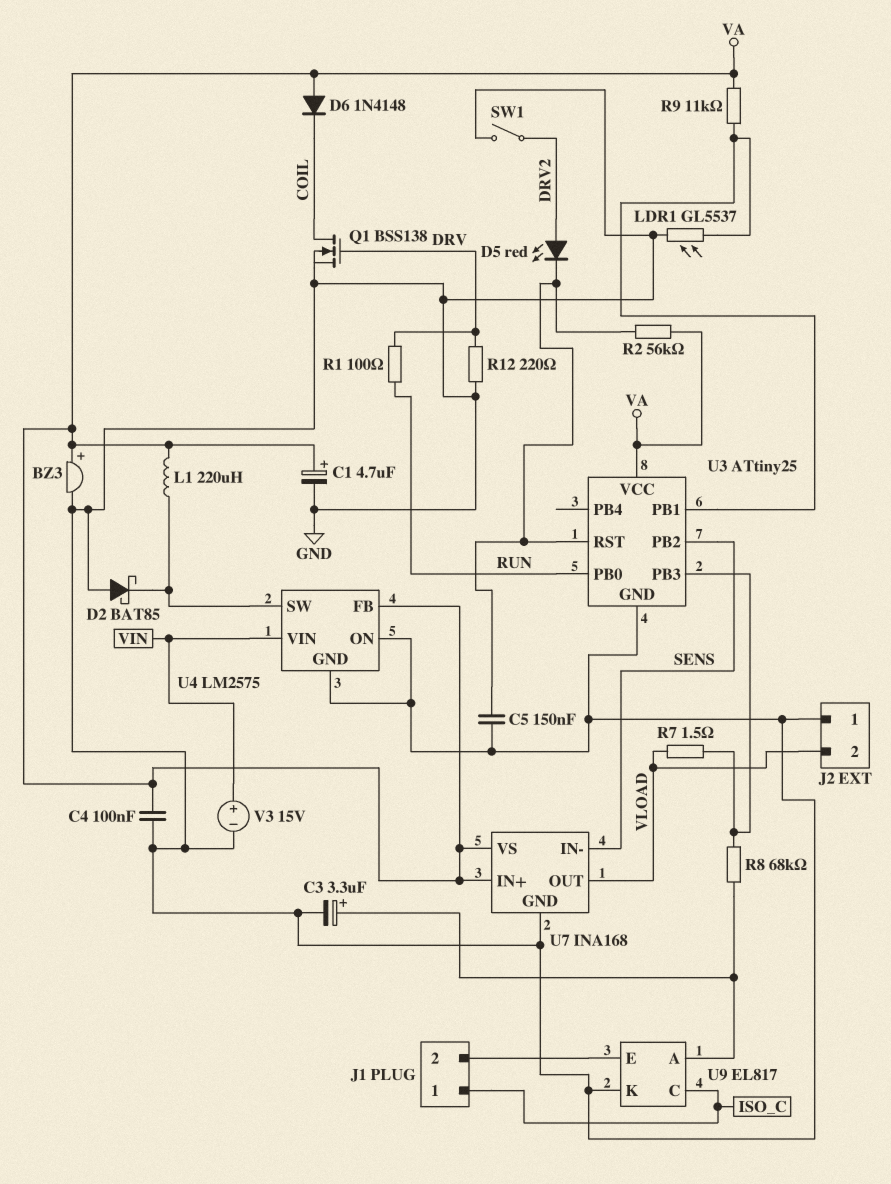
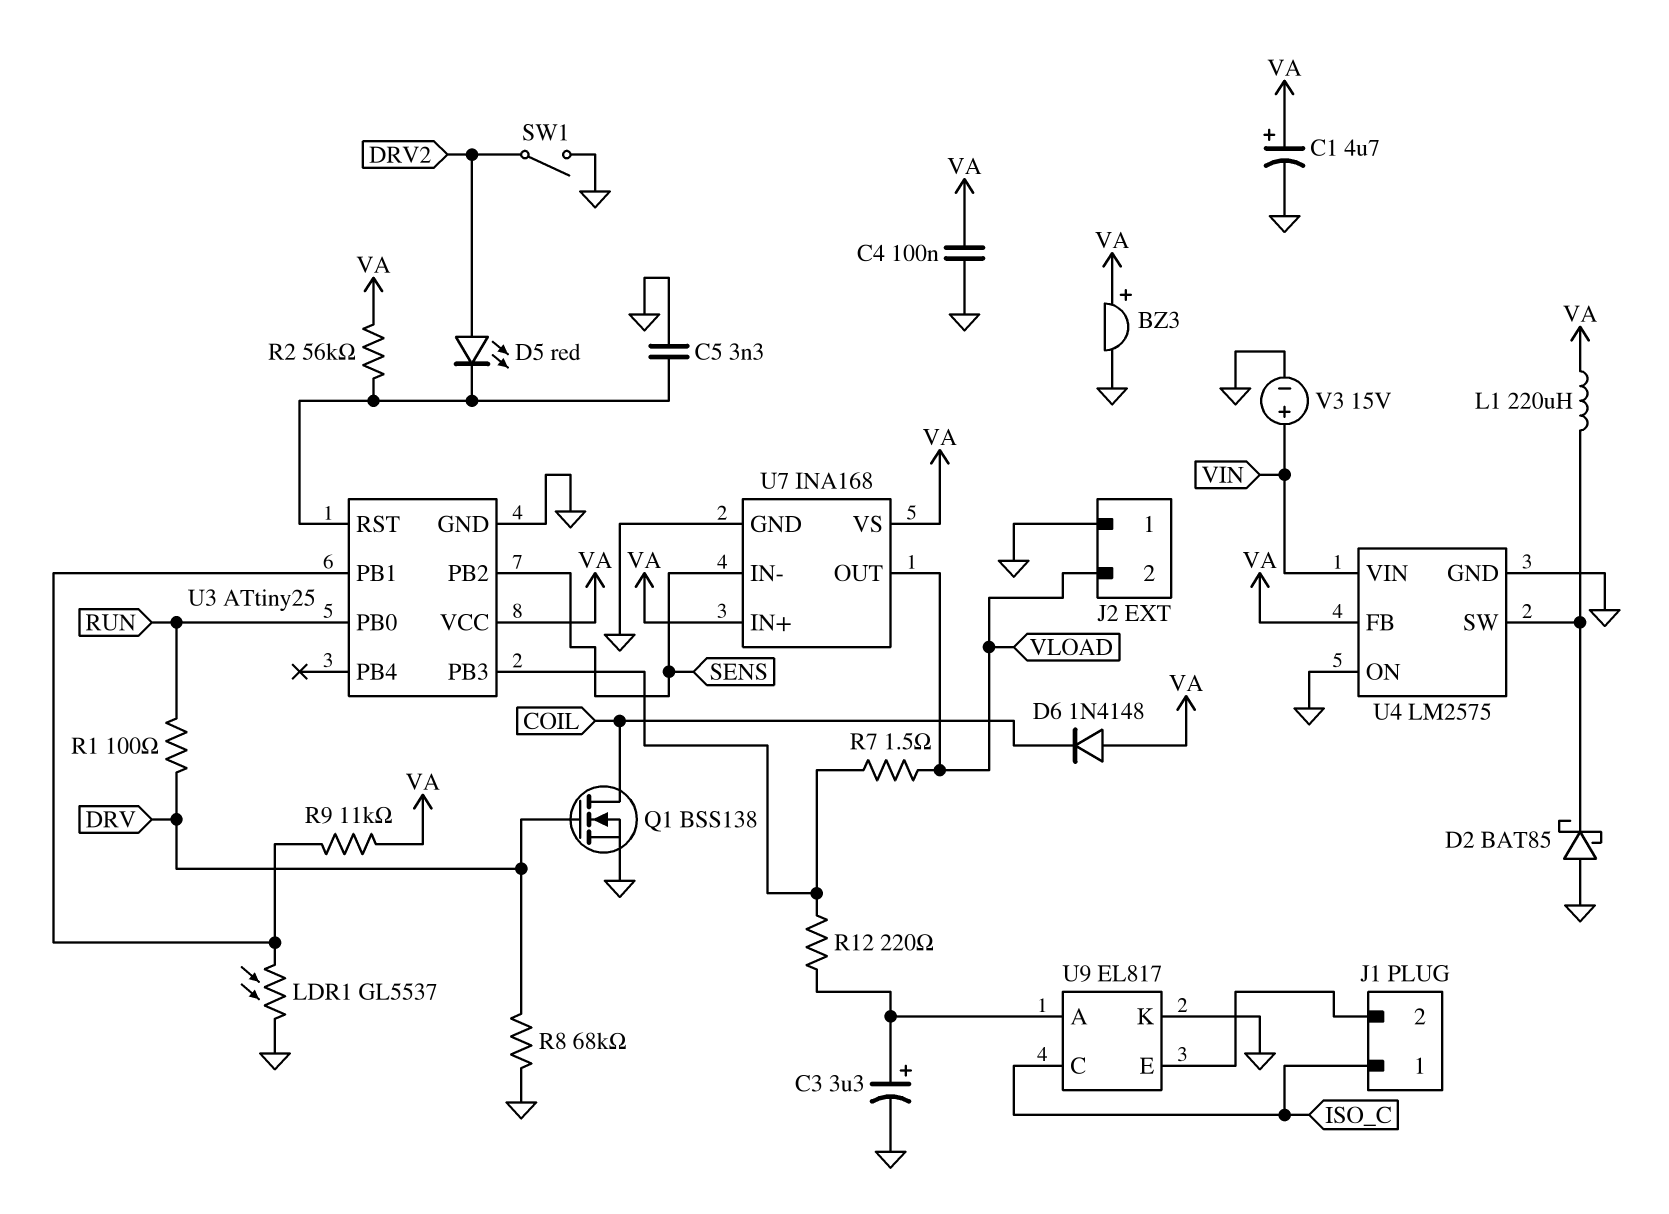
C5: 150nF (GND, U3/RST) -> 3.3nF (GND, U3/RST)
R8: 68k (U3/PB3, U9/A) -> 68k (DRV, GND)
R12: 220 (DRV, GND) -> 220 (U3/PB3, U9/A)

